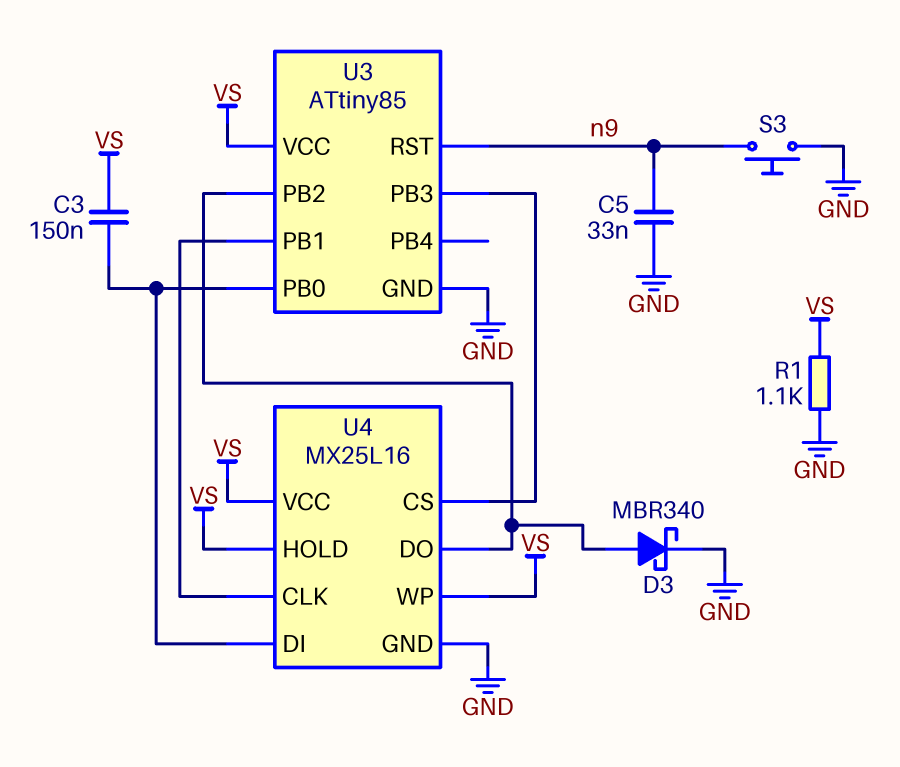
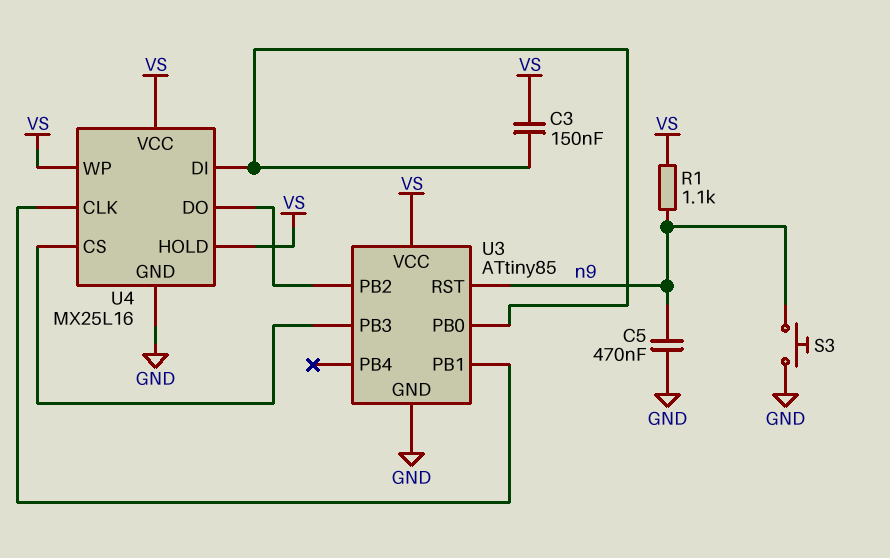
C5: 33nF (GND, n9) -> 470nF (GND, n9)
D3: schottky MBR340 (A U3/PB2, K GND) -> none
R1: 1.1k (GND, VS) -> 1.1k (VS, n9)

